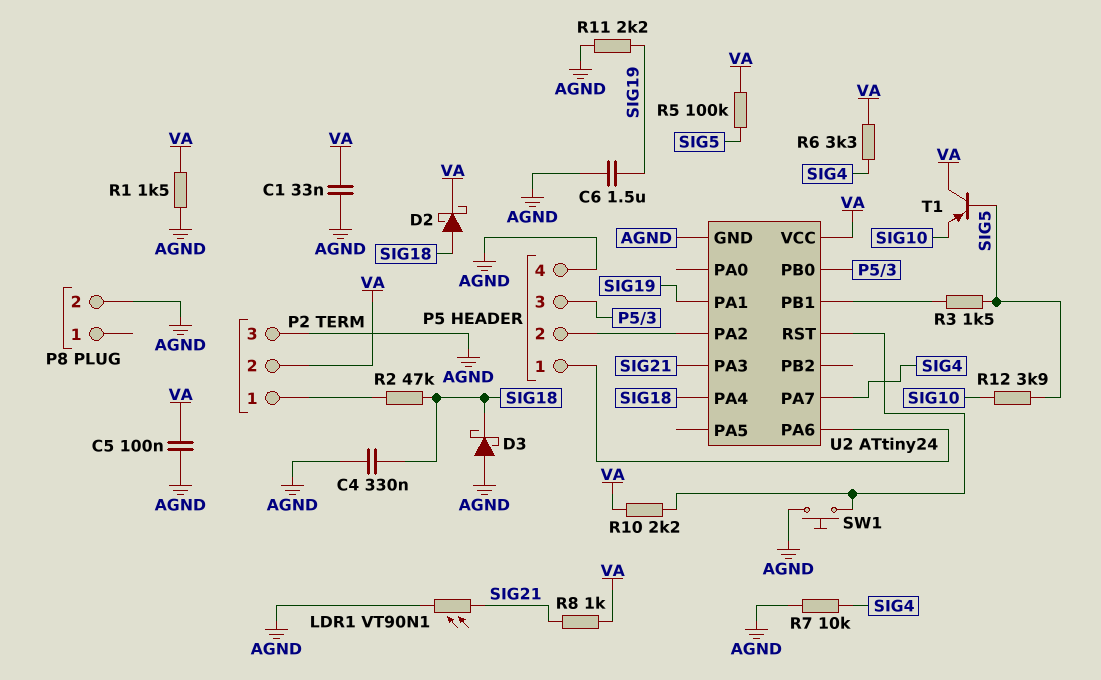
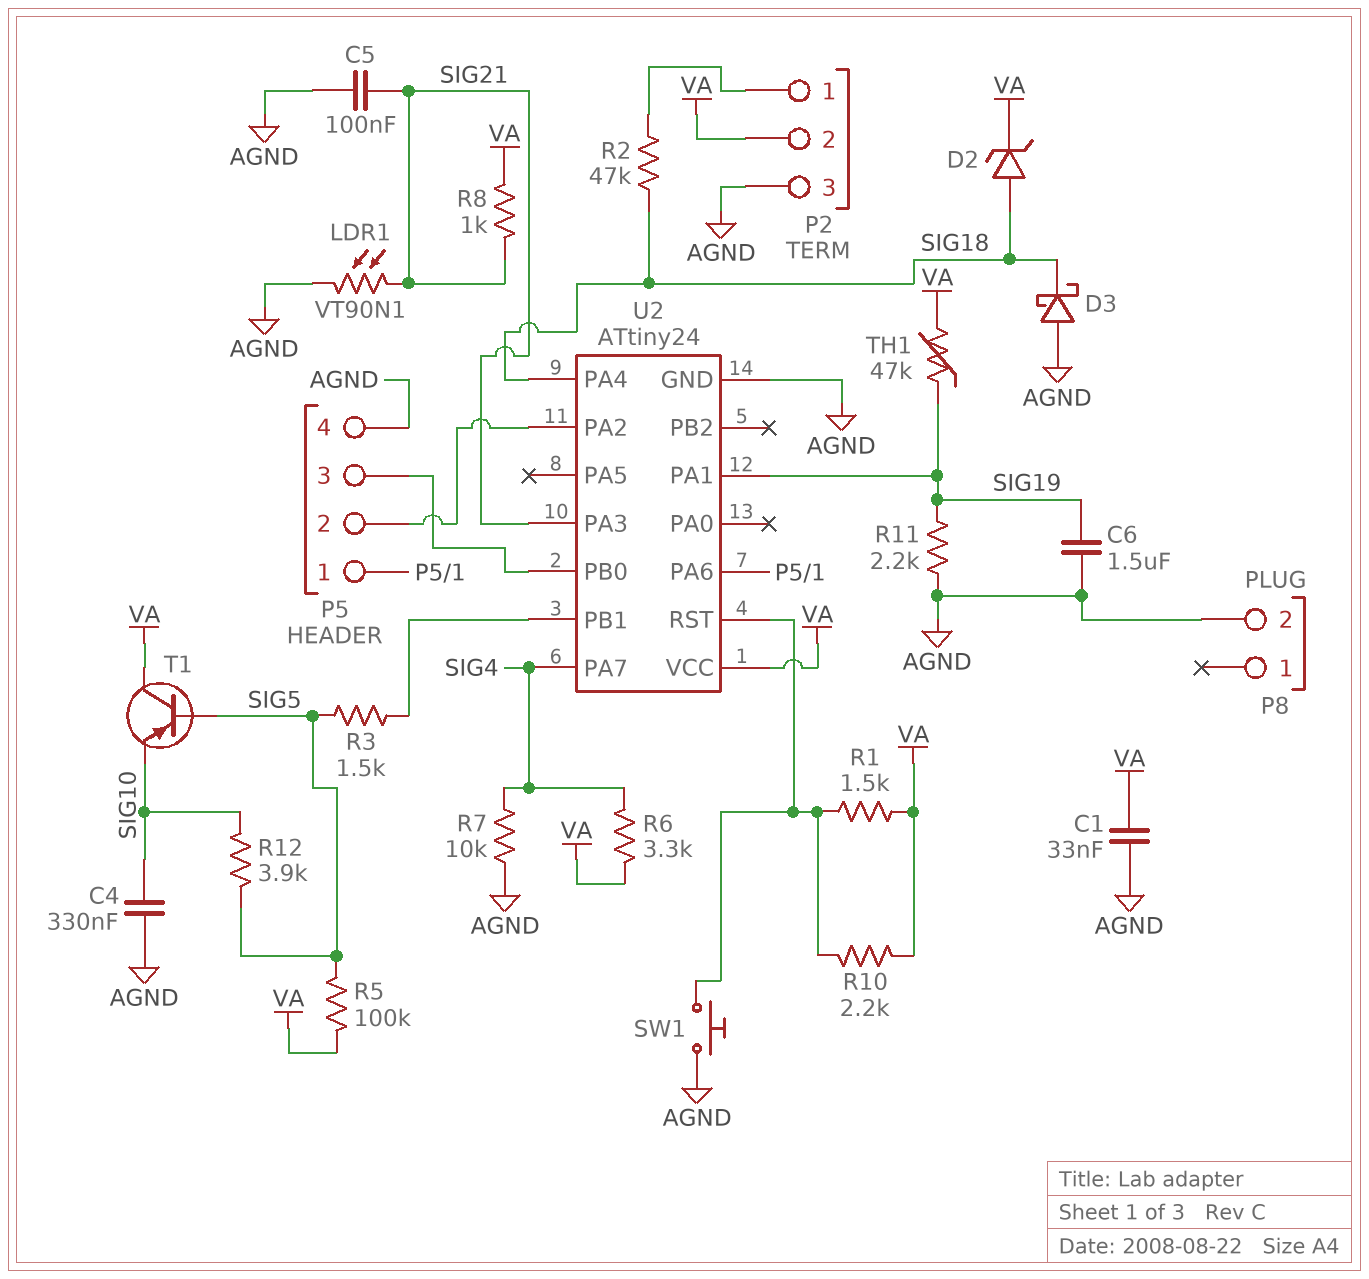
C4: 330nF (AGND, SIG18) -> 330nF (AGND, SIG10)
C5: 100nF (AGND, VA) -> 100nF (AGND, SIG21)
D2: schottky (A SIG18, K VA) -> zener (A SIG18, K VA)
R1: 1.5k (AGND, VA) -> 1.5k (U2/RST, VA)
TH1: none -> 47k (SIG19, VA)

